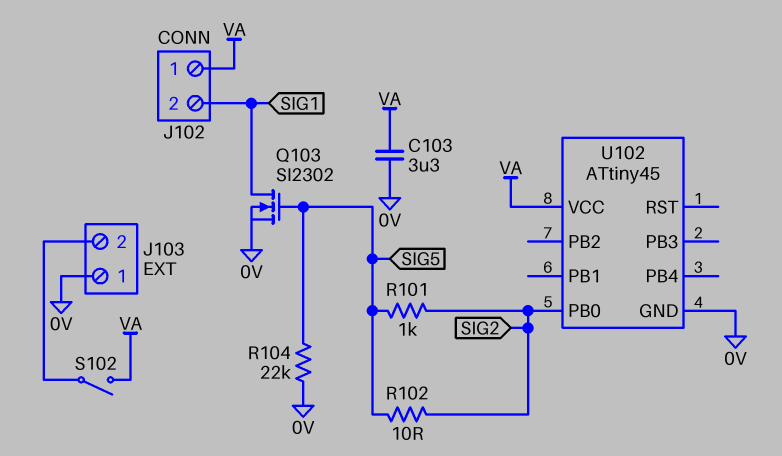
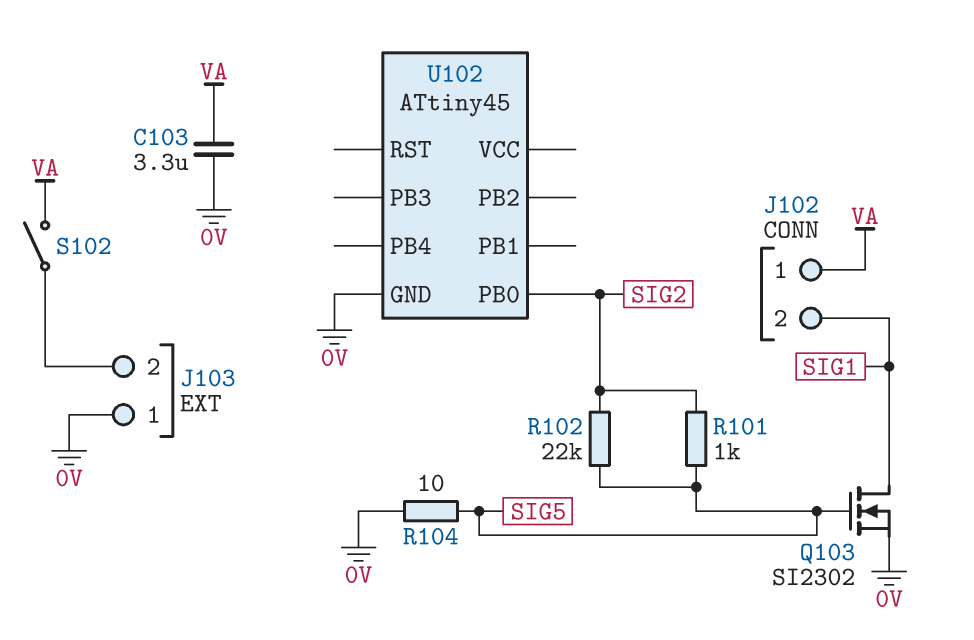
R102: 10 (SIG2, SIG5) -> 22k (SIG2, SIG5)
R104: 22k (0V, SIG5) -> 10 (0V, SIG5)
U102 pin VCC: VA -> none

